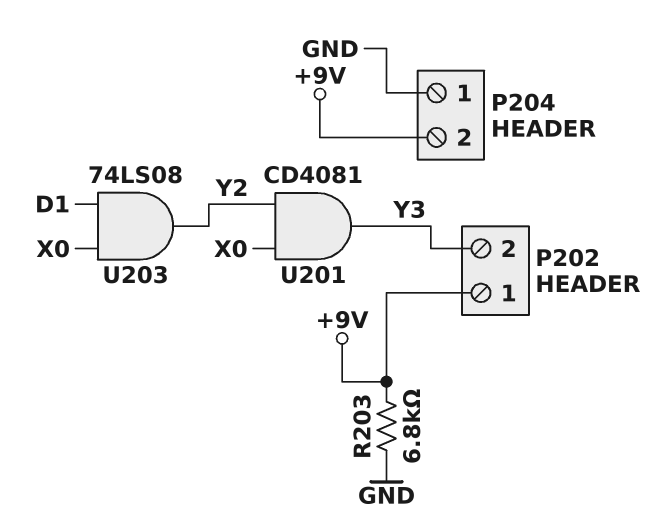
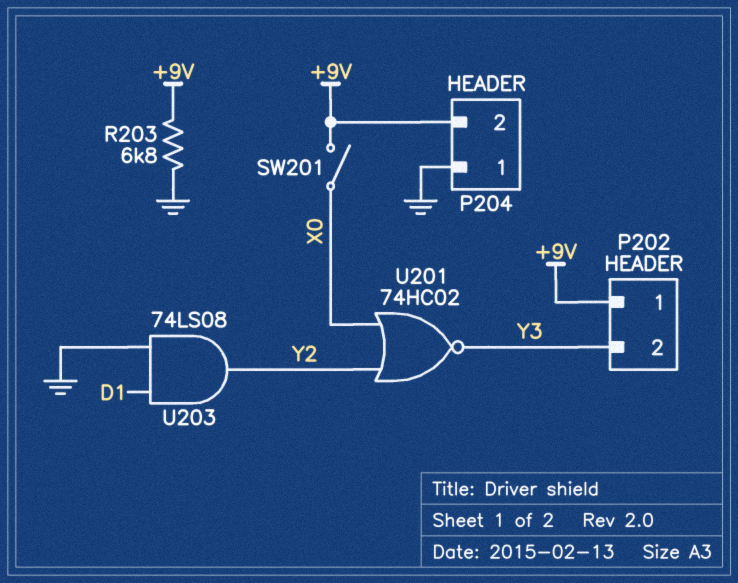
SW201: none -> switch (+9V, X0)
U201: AND CD4081 (in X0, in Y2, out Y3) -> NOR 74HC02 (in X0, in Y2, out Y3)
U203: AND 74LS08 (in D1, in X0, out Y2) -> AND 74LS08 (in D1, in GND, out Y2)

